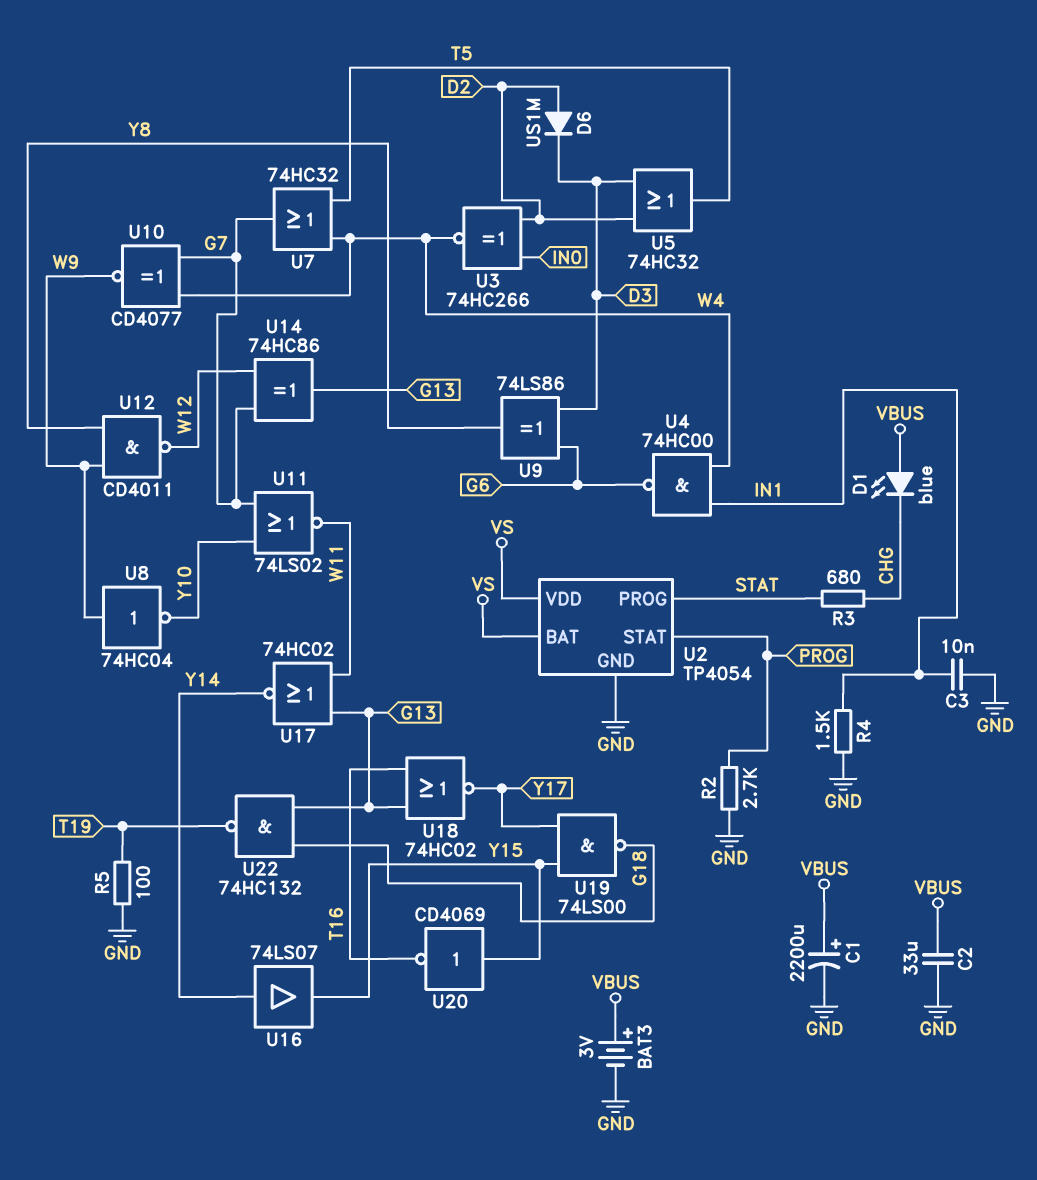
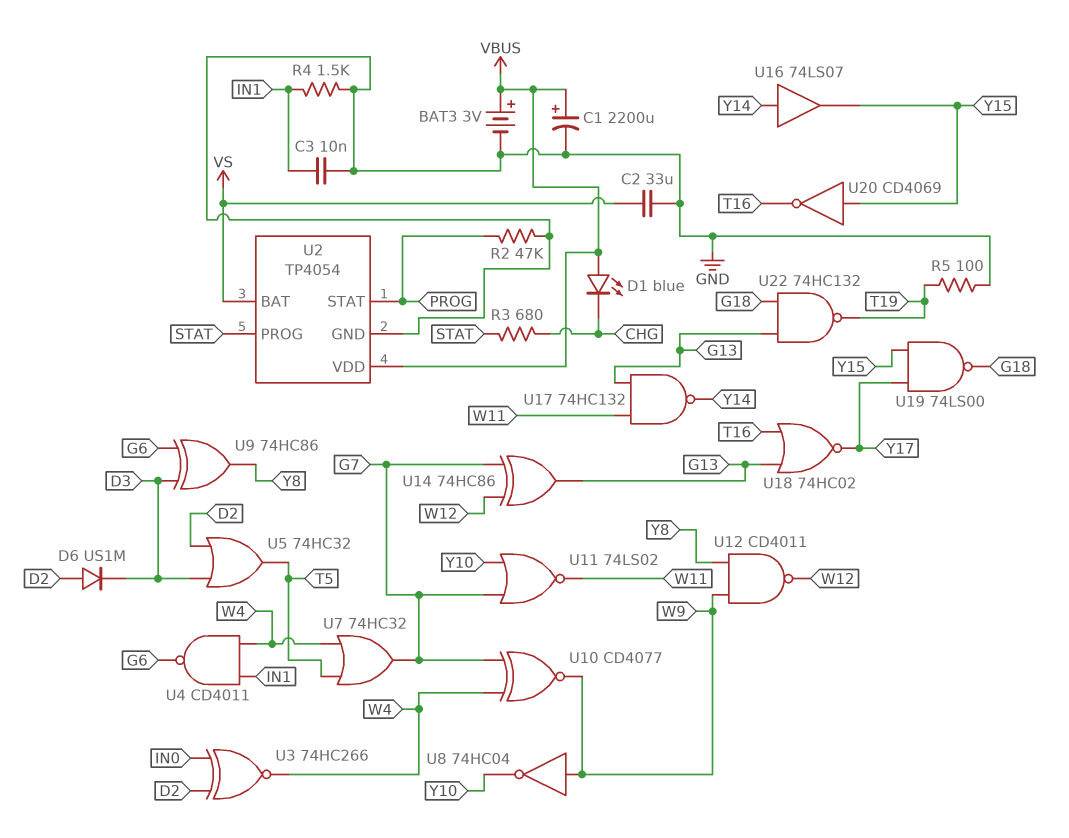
C2: 33uF (GND, VBUS) -> 33uF (GND, VS)
R2: 2.7k (GND, PROG) -> 47k (GND, PROG)
U2 pin VDD: VS -> VBUS
U4: NAND 74HC00 (in IN1, in W4, out G6) -> NAND CD4011 (in IN1, in W4, out G6)
U9: XOR 74LS86 (in D3, in G6, out Y8) -> XOR 74HC86 (in D3, in G6, out Y8)
U17: NOR 74HC02 (in G13, in W11, out Y14) -> NAND 74HC132 (in G13, in W11, out Y14)

